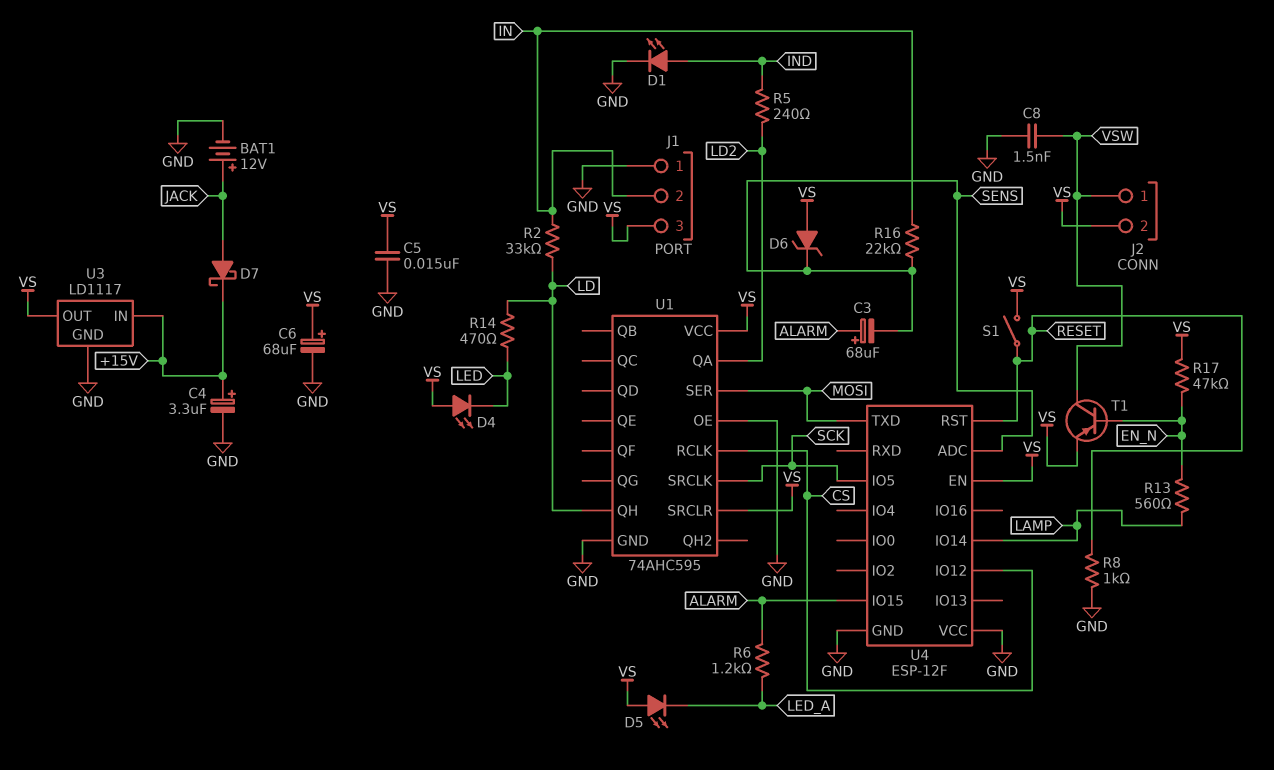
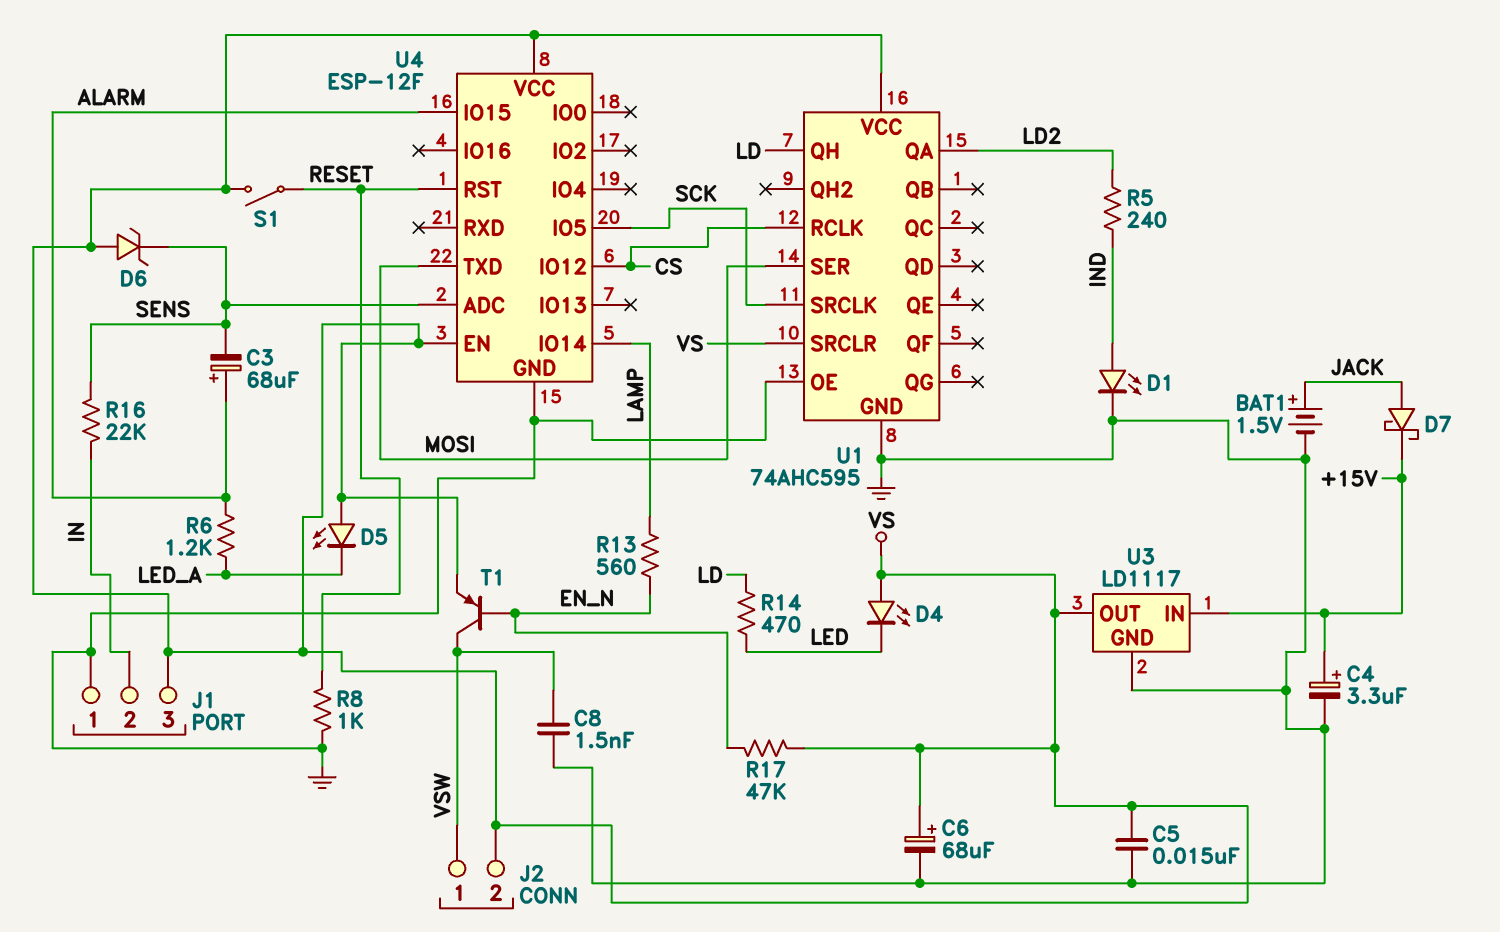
BAT1: 12V (plus JACK, minus GND) -> 1.5V (plus JACK, minus GND)
R2: 33k (IN, LD) -> none
U4 pin VCC: GND -> VS

